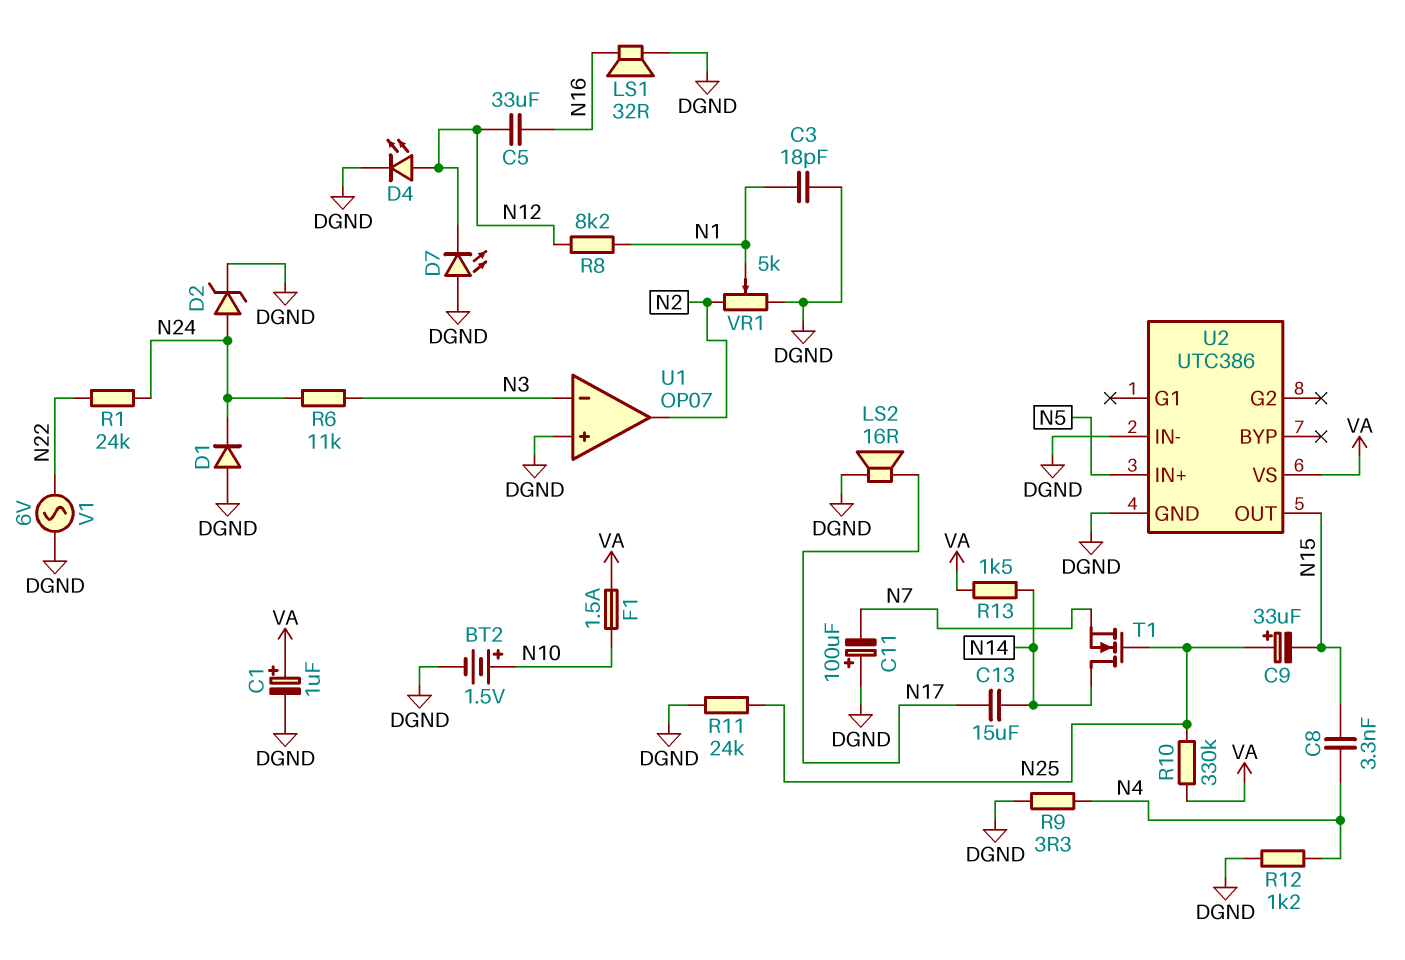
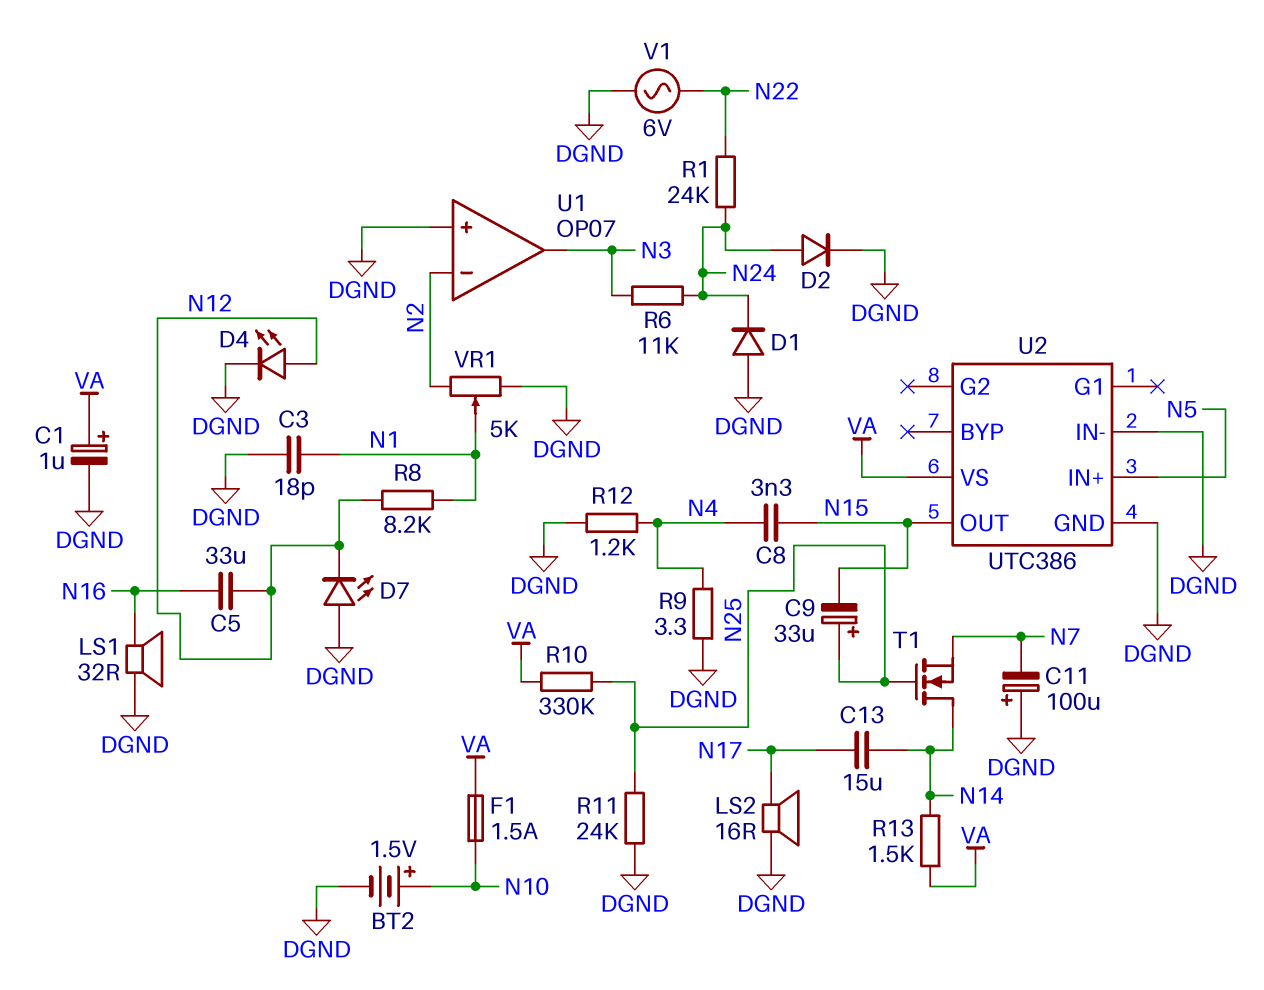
D2: zener (A N24, K DGND) -> diode (A N24, K DGND)
U1 pin in-: N3 -> N2
U1 pin out: N2 -> N3

